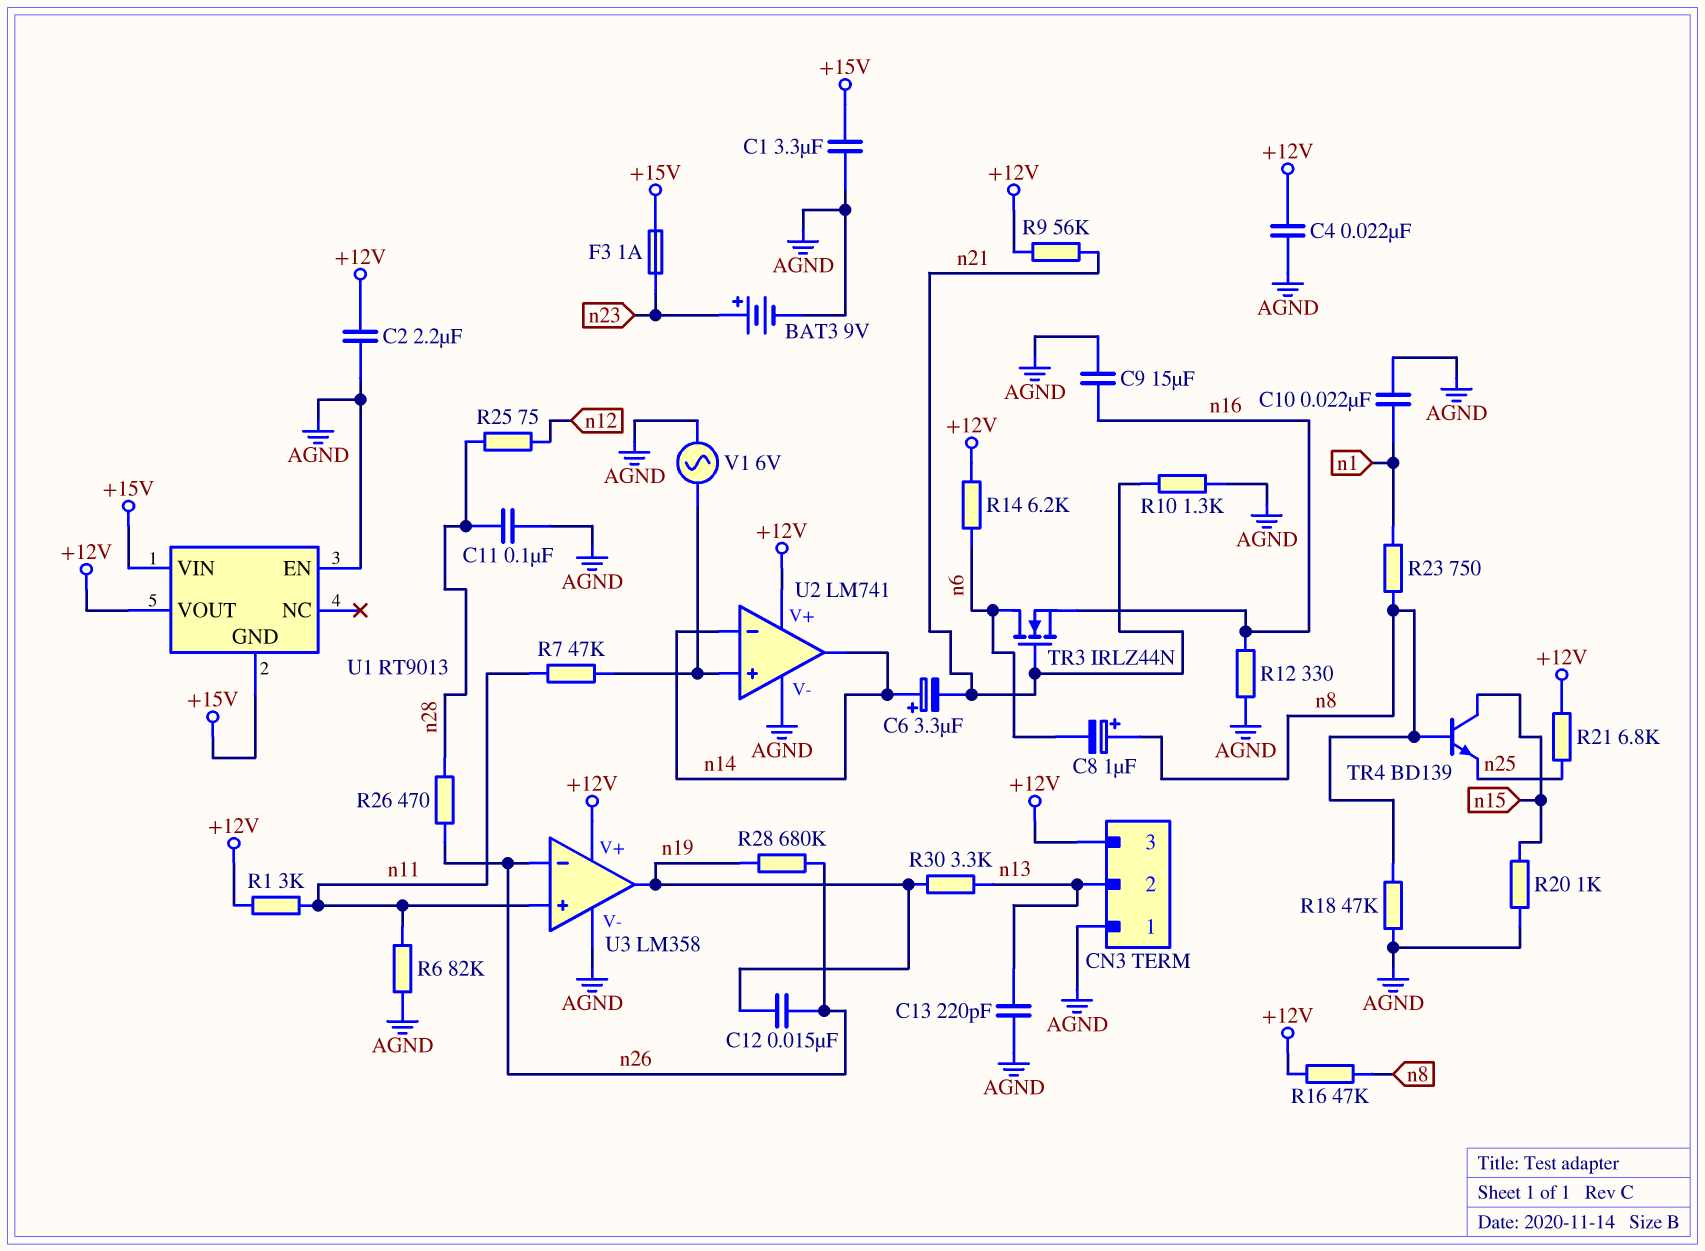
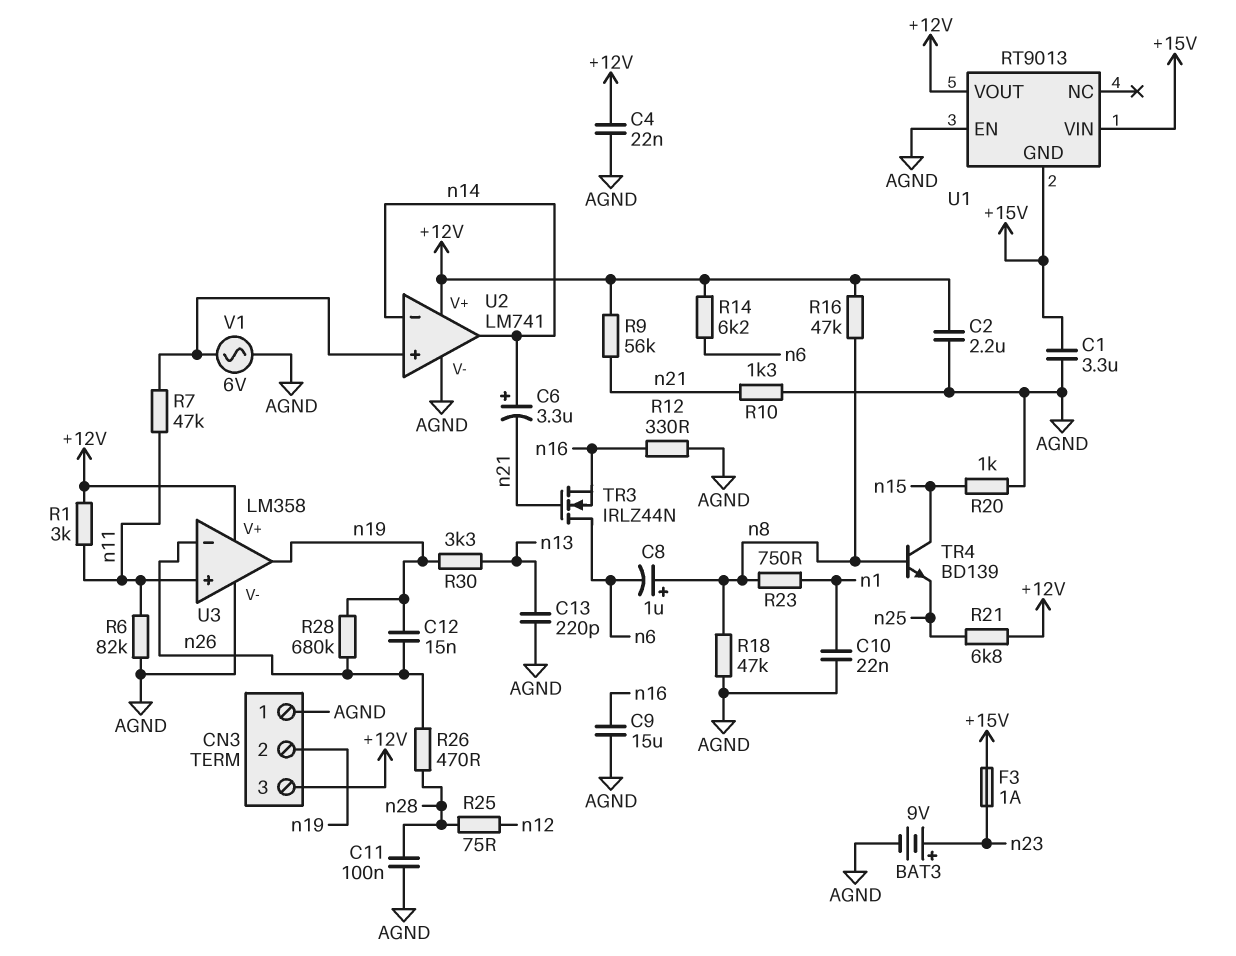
CN3 pin 2: n13 -> n19

